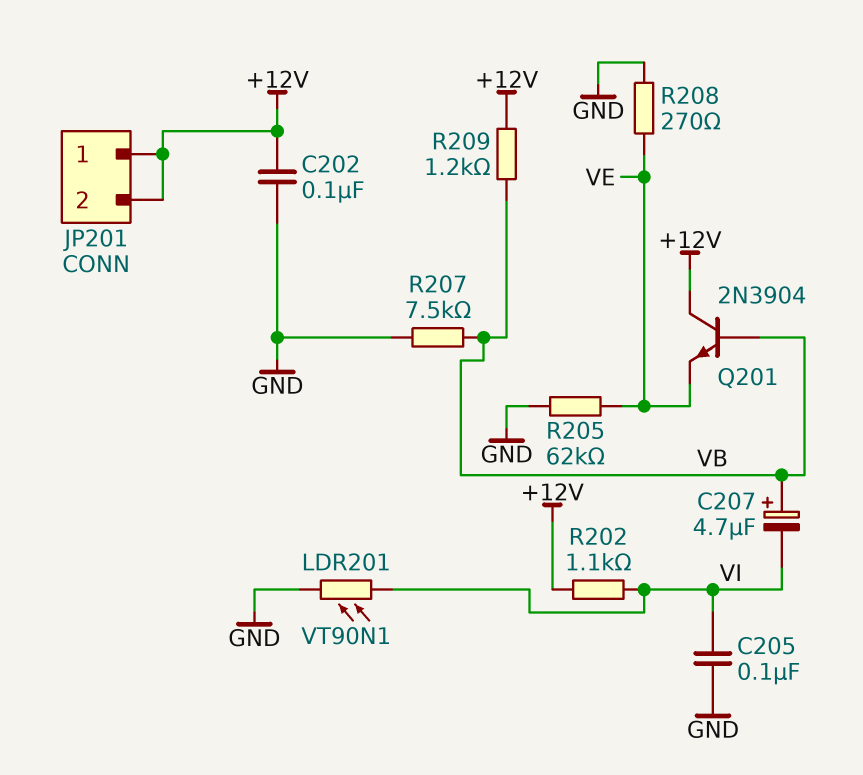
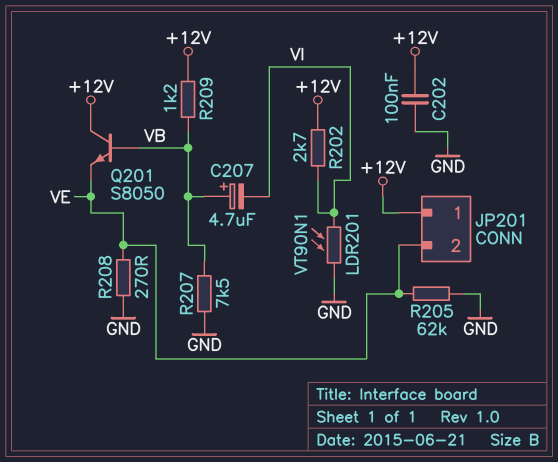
C205: 100nF (GND, VI) -> none
JP201 pin 2: +12V -> VE
Q201: NPN 2N3904 (B VB, C +12V, E VE) -> NPN S8050 (B VB, C +12V, E VE)
R202: 1.1k (+12V, VI) -> 2.7k (+12V, VI)

